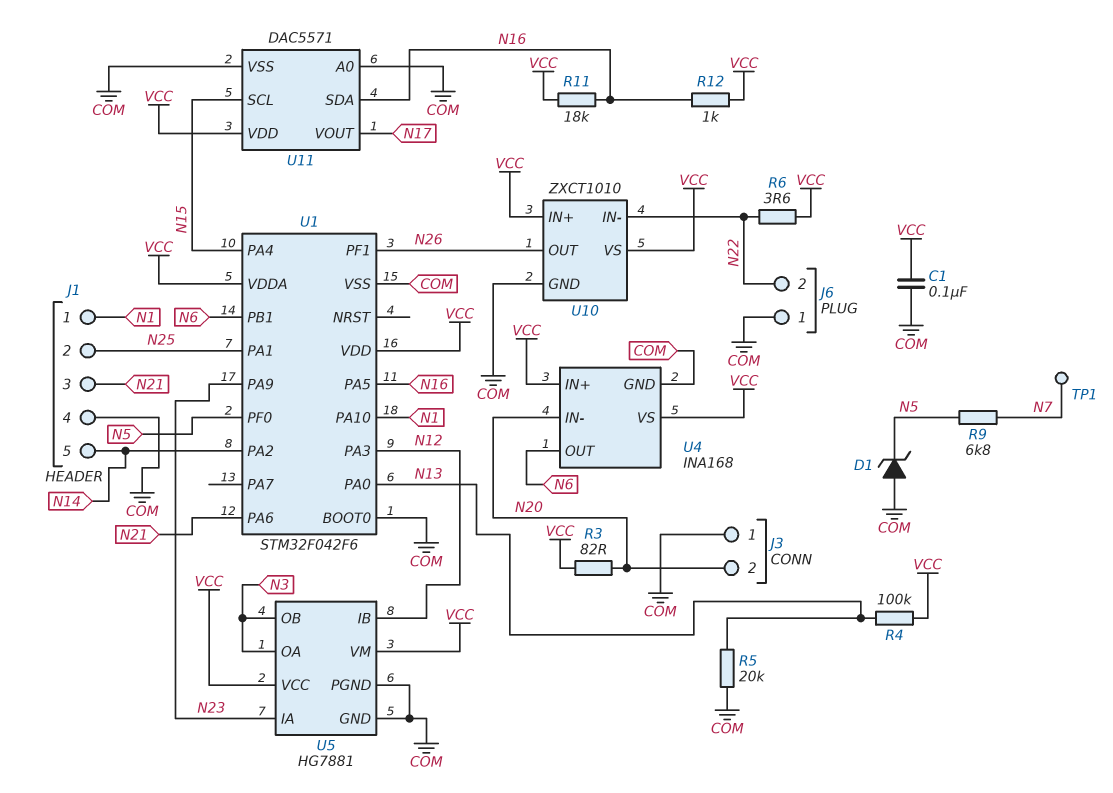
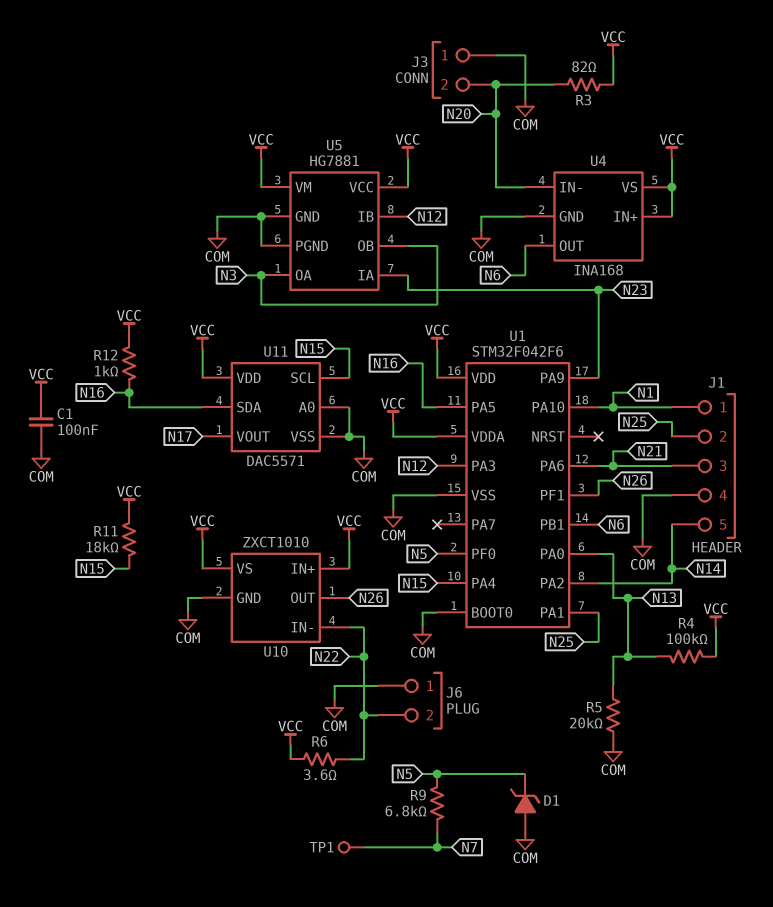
R11: 18k (N16, VCC) -> 18k (N15, VCC)

